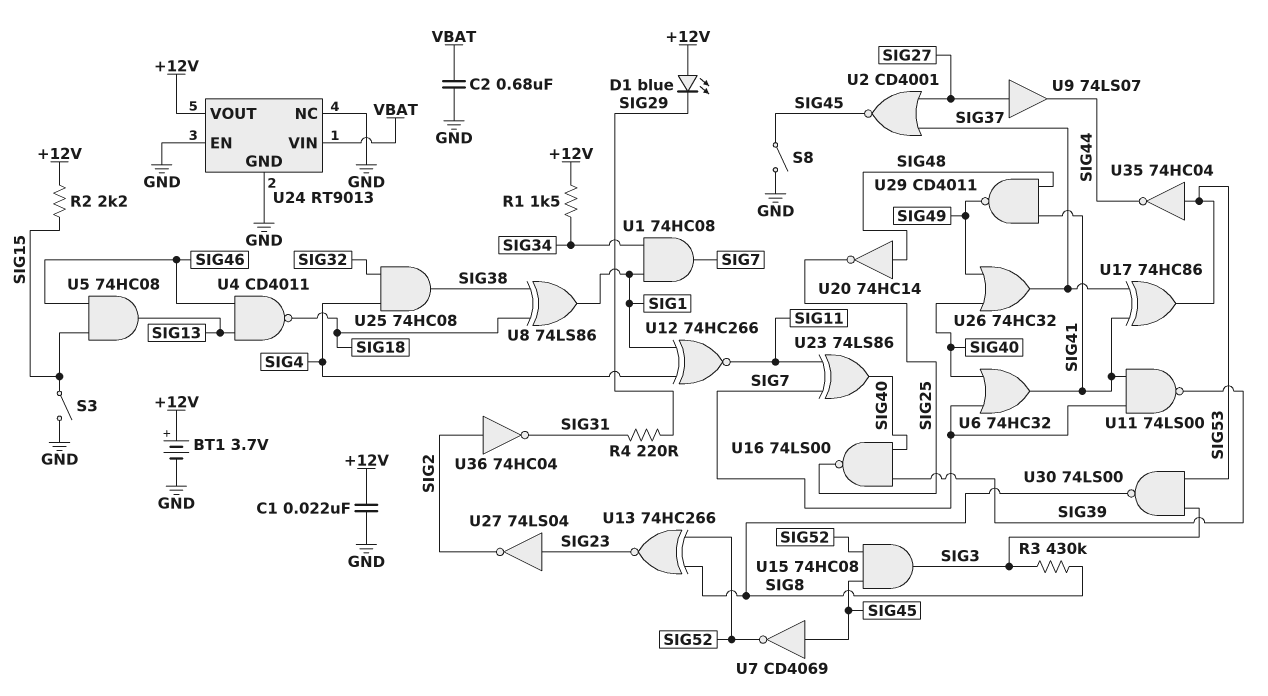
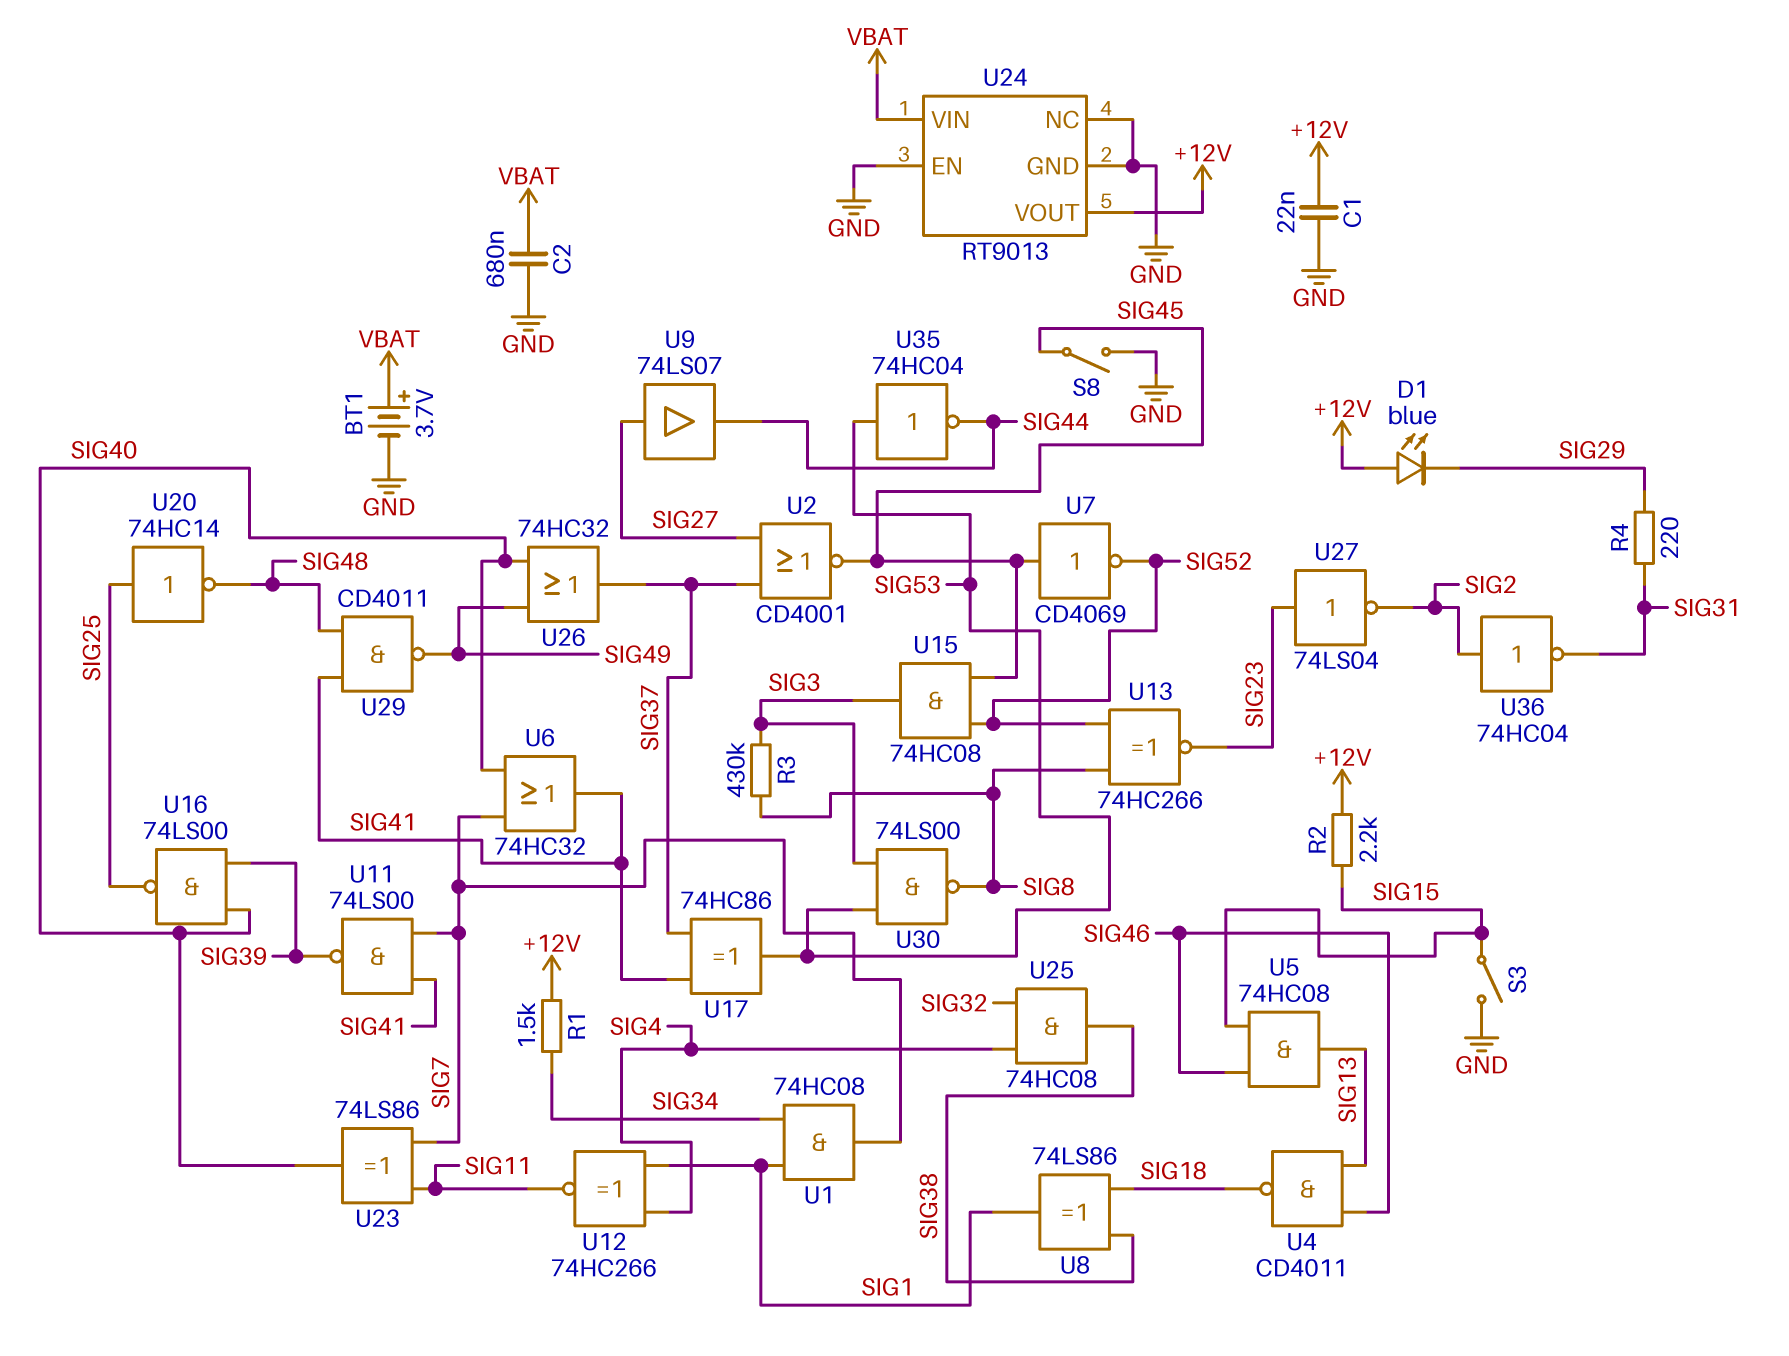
BT1: 3.7V (plus +12V, minus GND) -> 3.7V (plus VBAT, minus GND)
U20: NOT 74HC14 (in SIG48, out SIG25) -> NOT 74HC14 (in SIG25, out SIG48)

